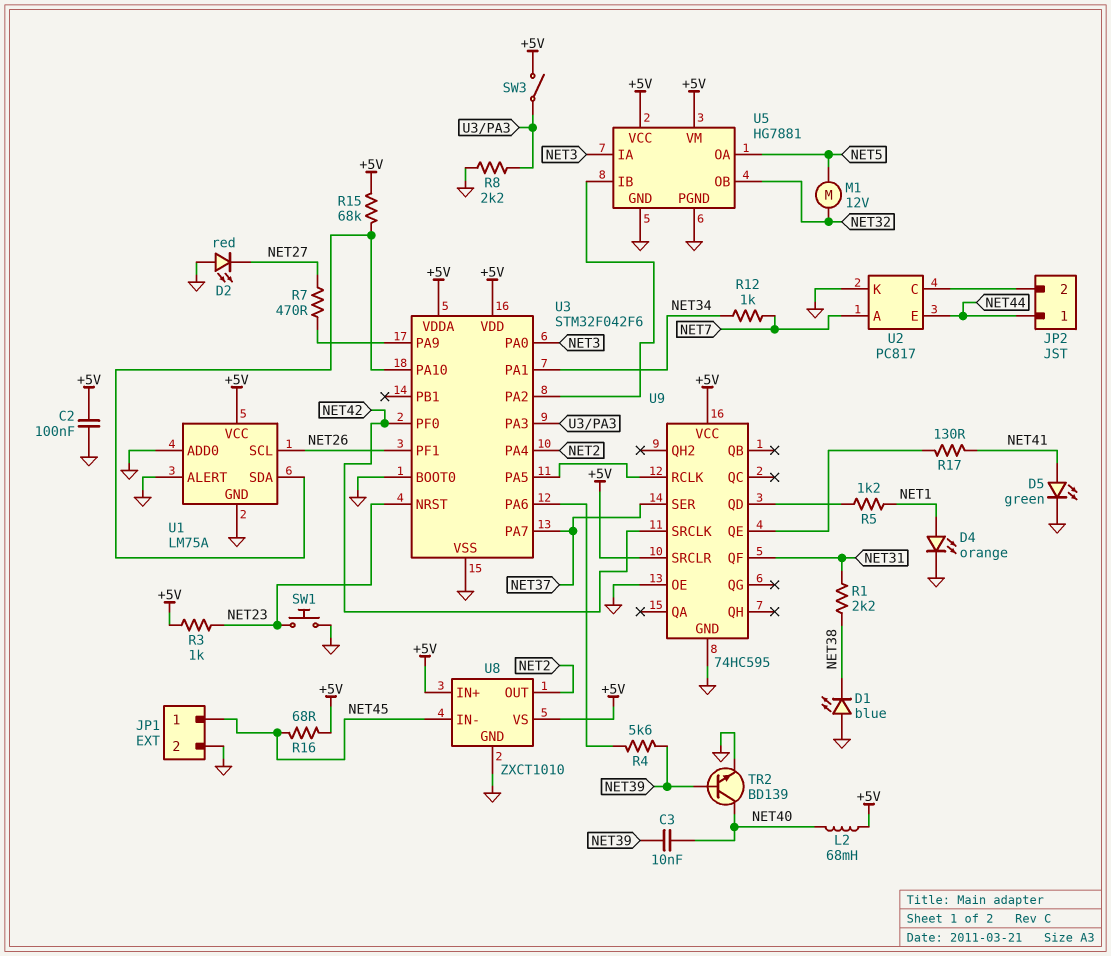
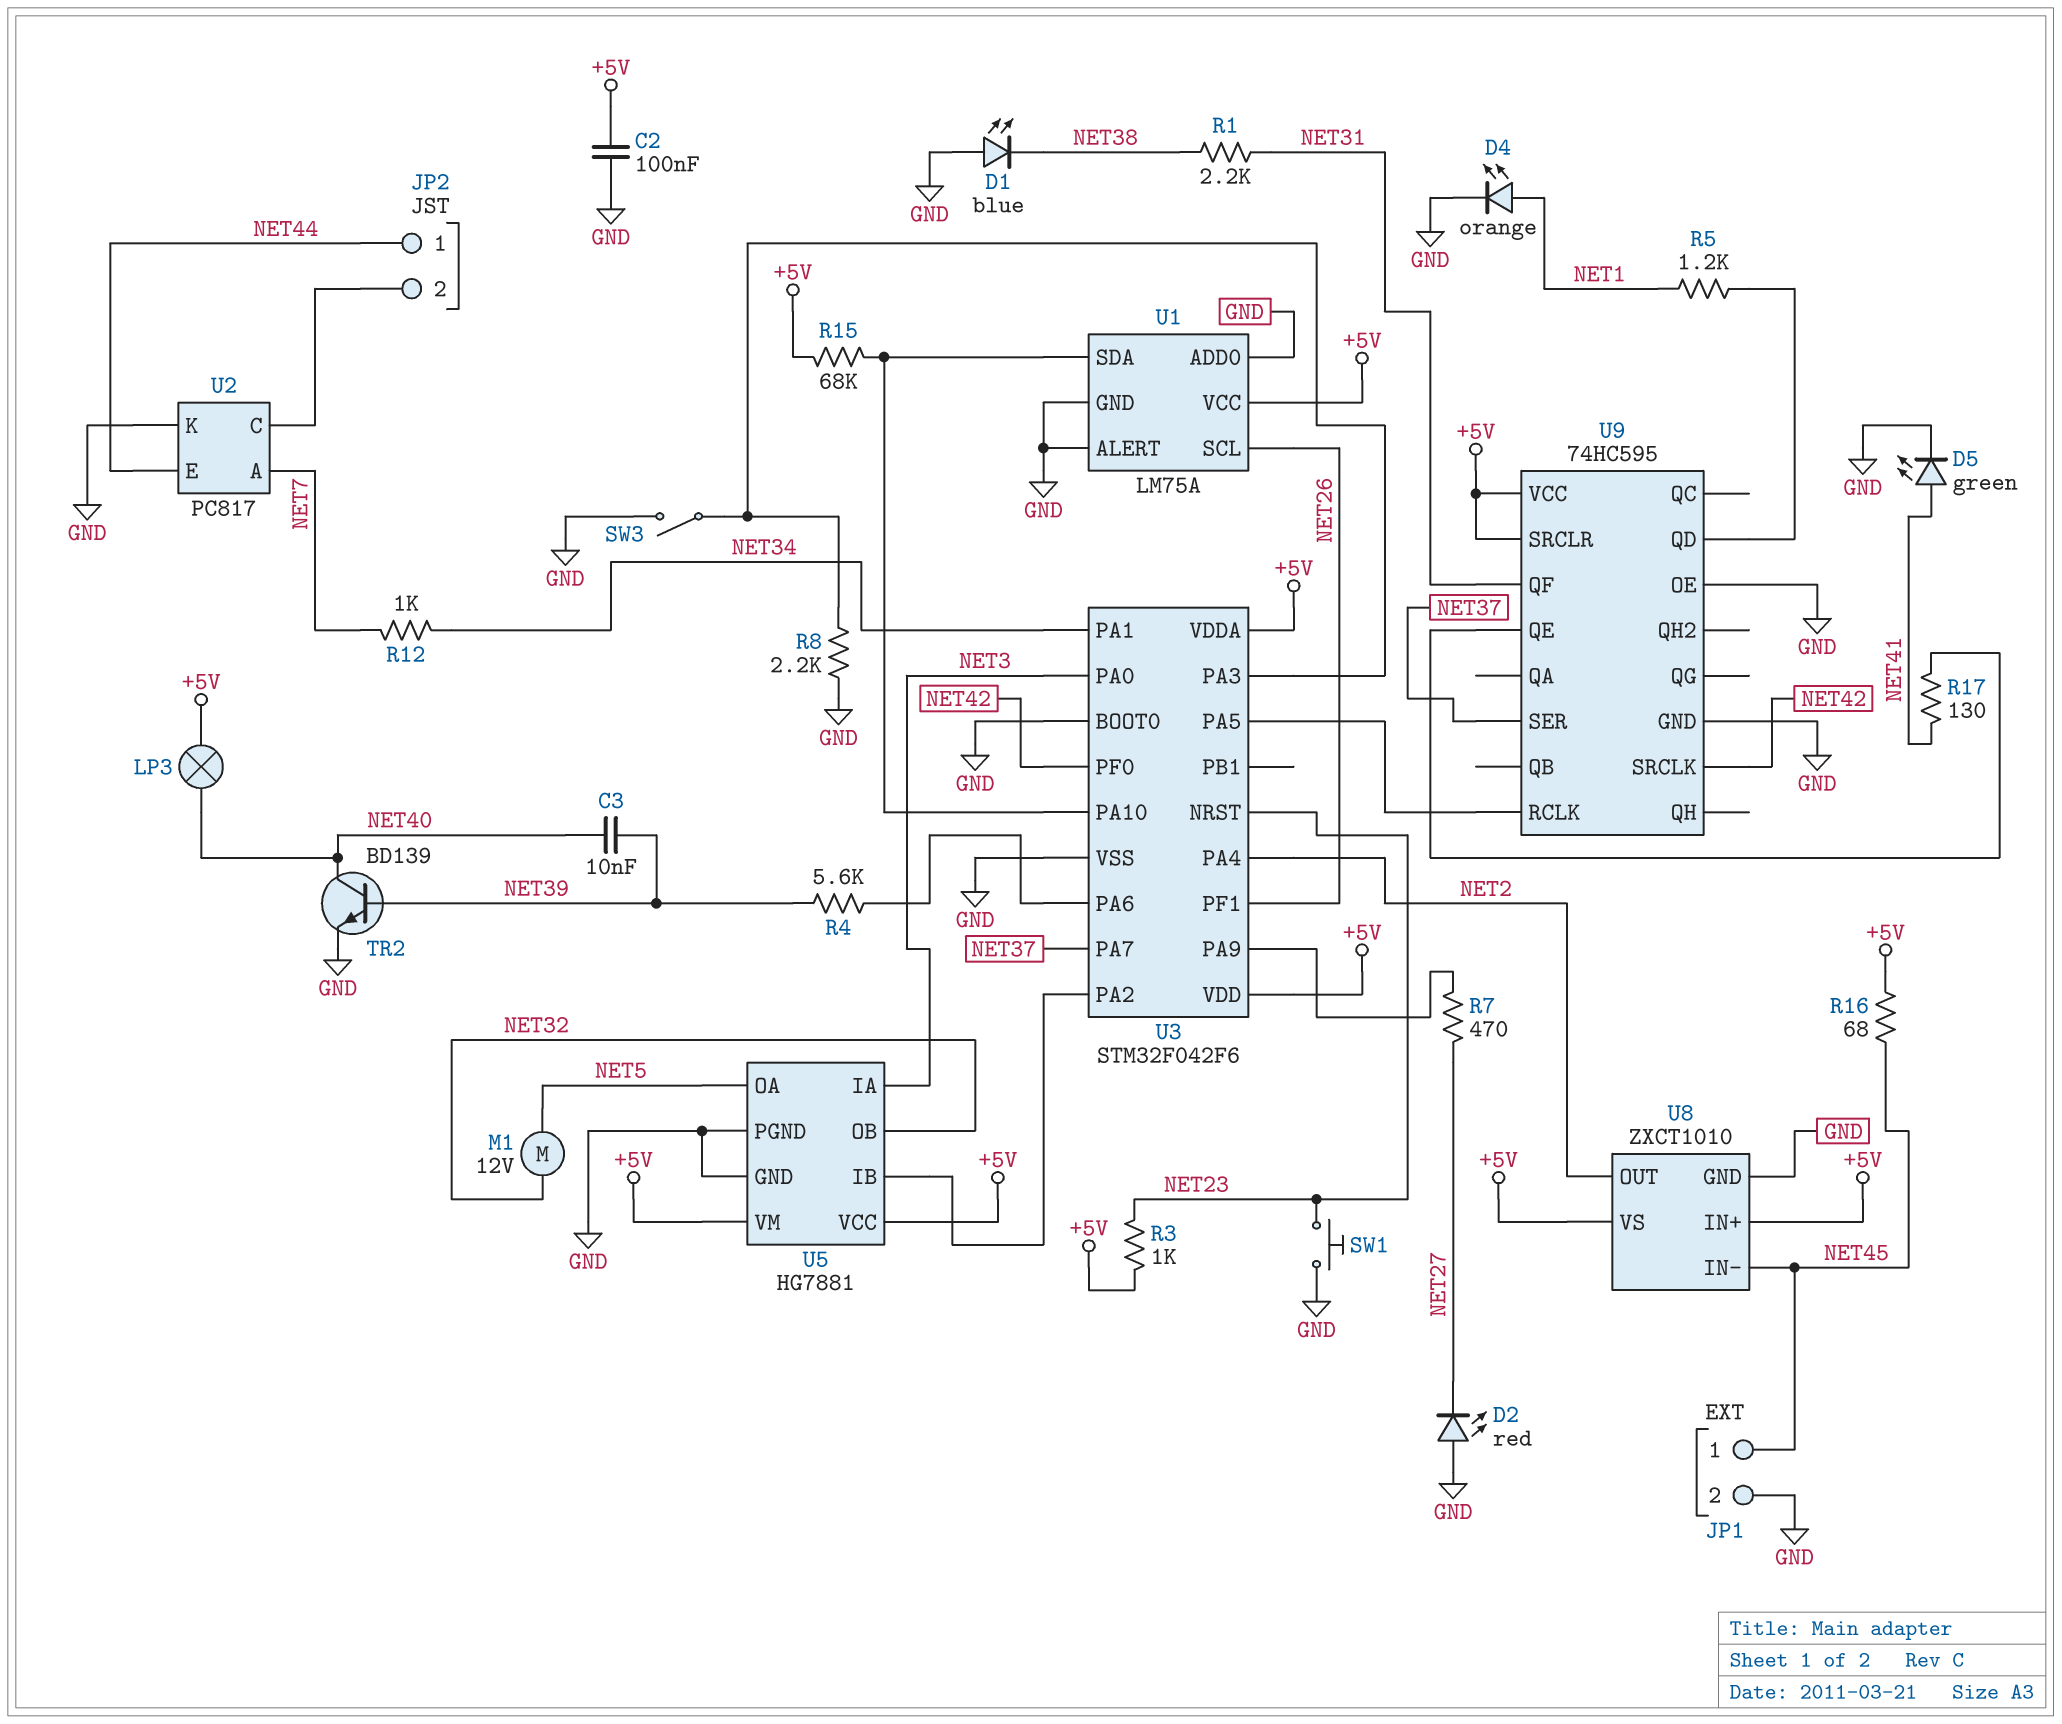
L2: 68mH (+5V, NET40) -> none
LP3: none -> lamp (+5V, NET40)
SW3: switch (+5V, U3/PA3) -> switch (GND, U3/PA3)

